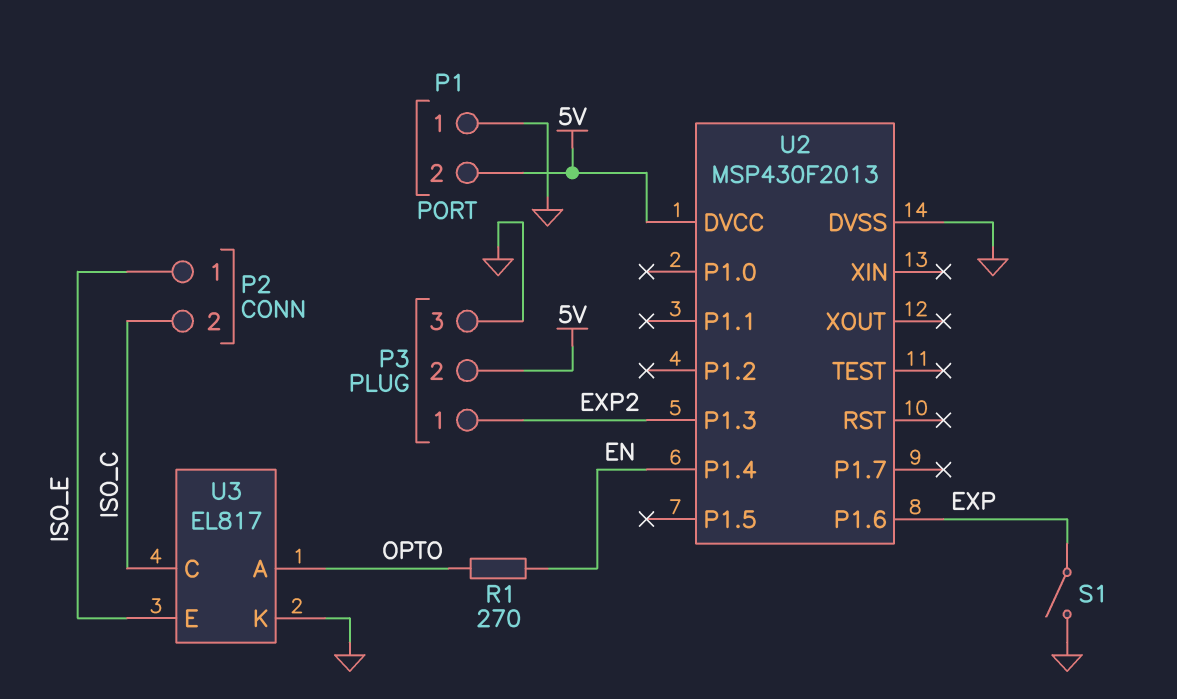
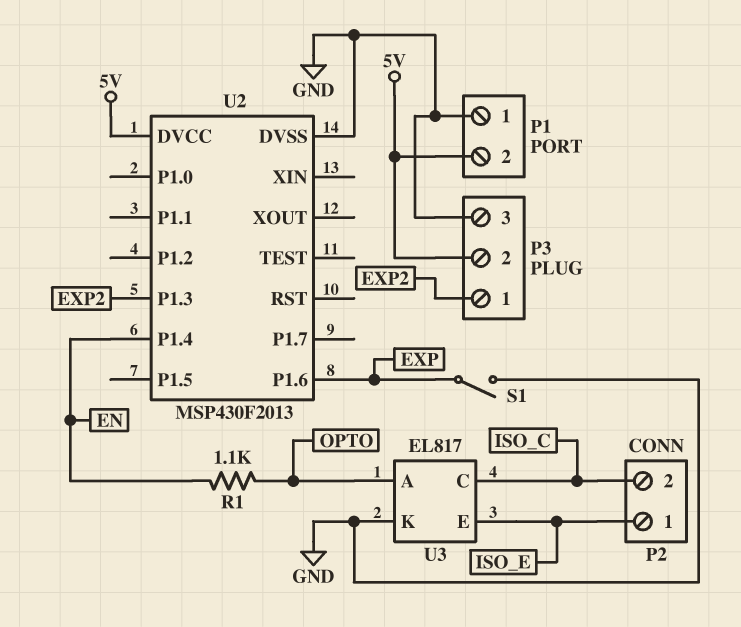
R1: 270 (EN, OPTO) -> 1.1k (EN, OPTO)

